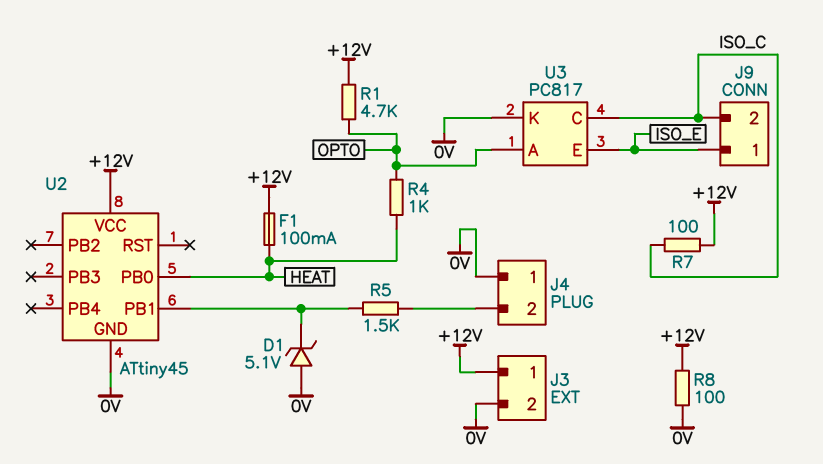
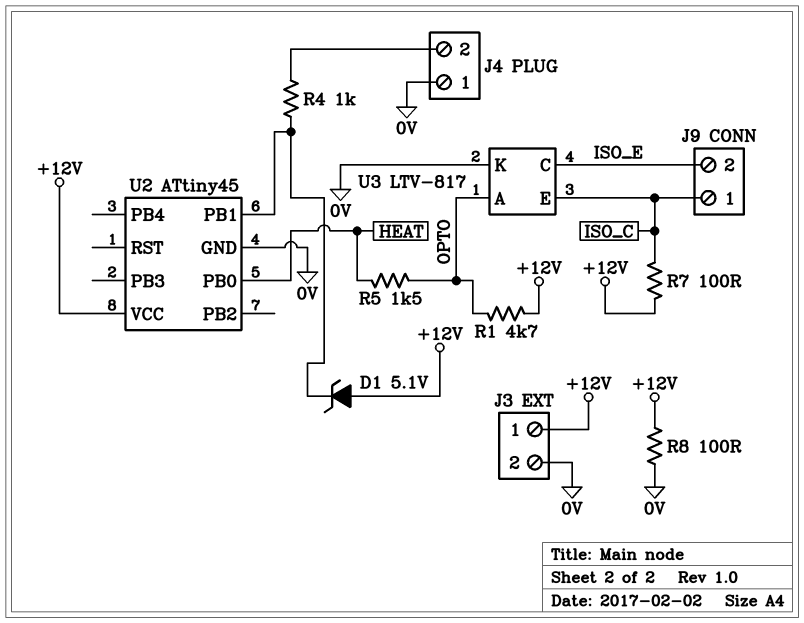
D1: zener 5.1V (A 0V, K U2/PB1) -> zener 5.1V (A +12V, K U2/PB1)
F1: 100mA (+12V, HEAT) -> none
J9 pin 1: ISO_E -> ISO_C
J9 pin 2: ISO_C -> ISO_E
R4: 1k (HEAT, OPTO) -> 1k (J4/2, U2/PB1)
R5: 1.5k (J4/2, U2/PB1) -> 1.5k (HEAT, OPTO)
U3: PC817 -> LTV-817
U3 pin C: ISO_C -> ISO_E
U3 pin E: ISO_E -> ISO_C

